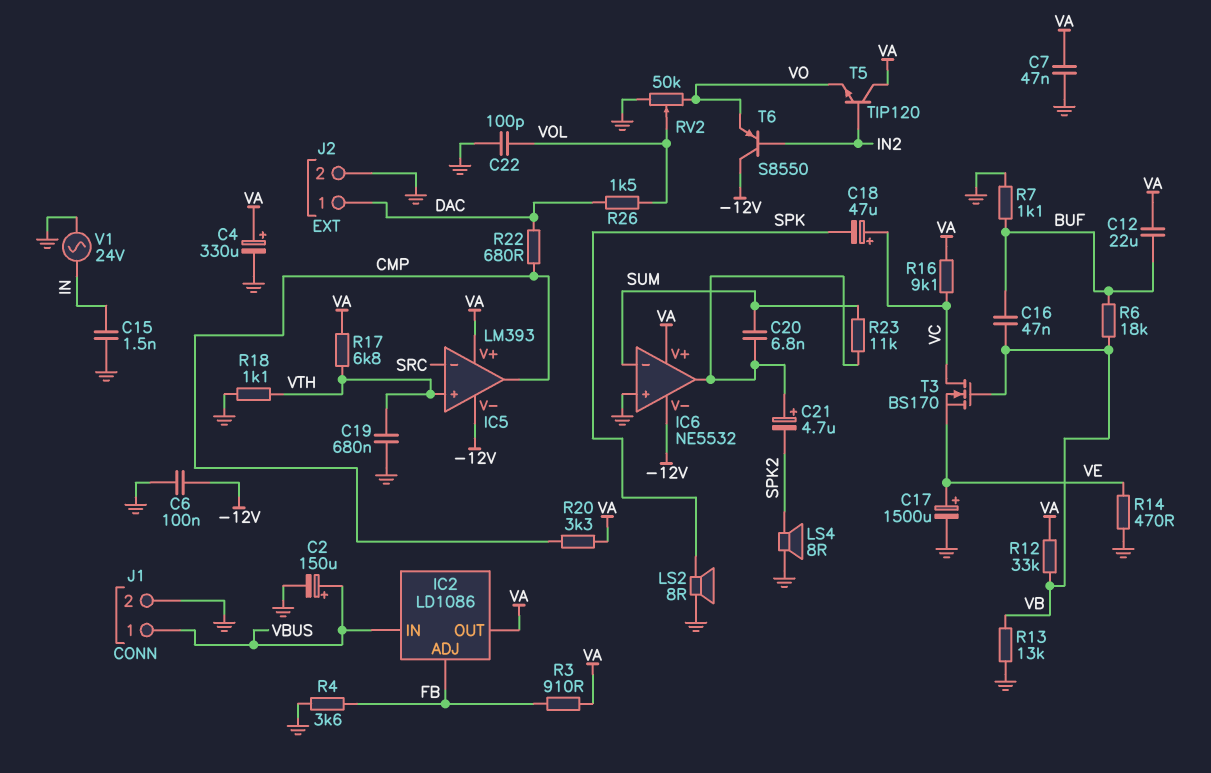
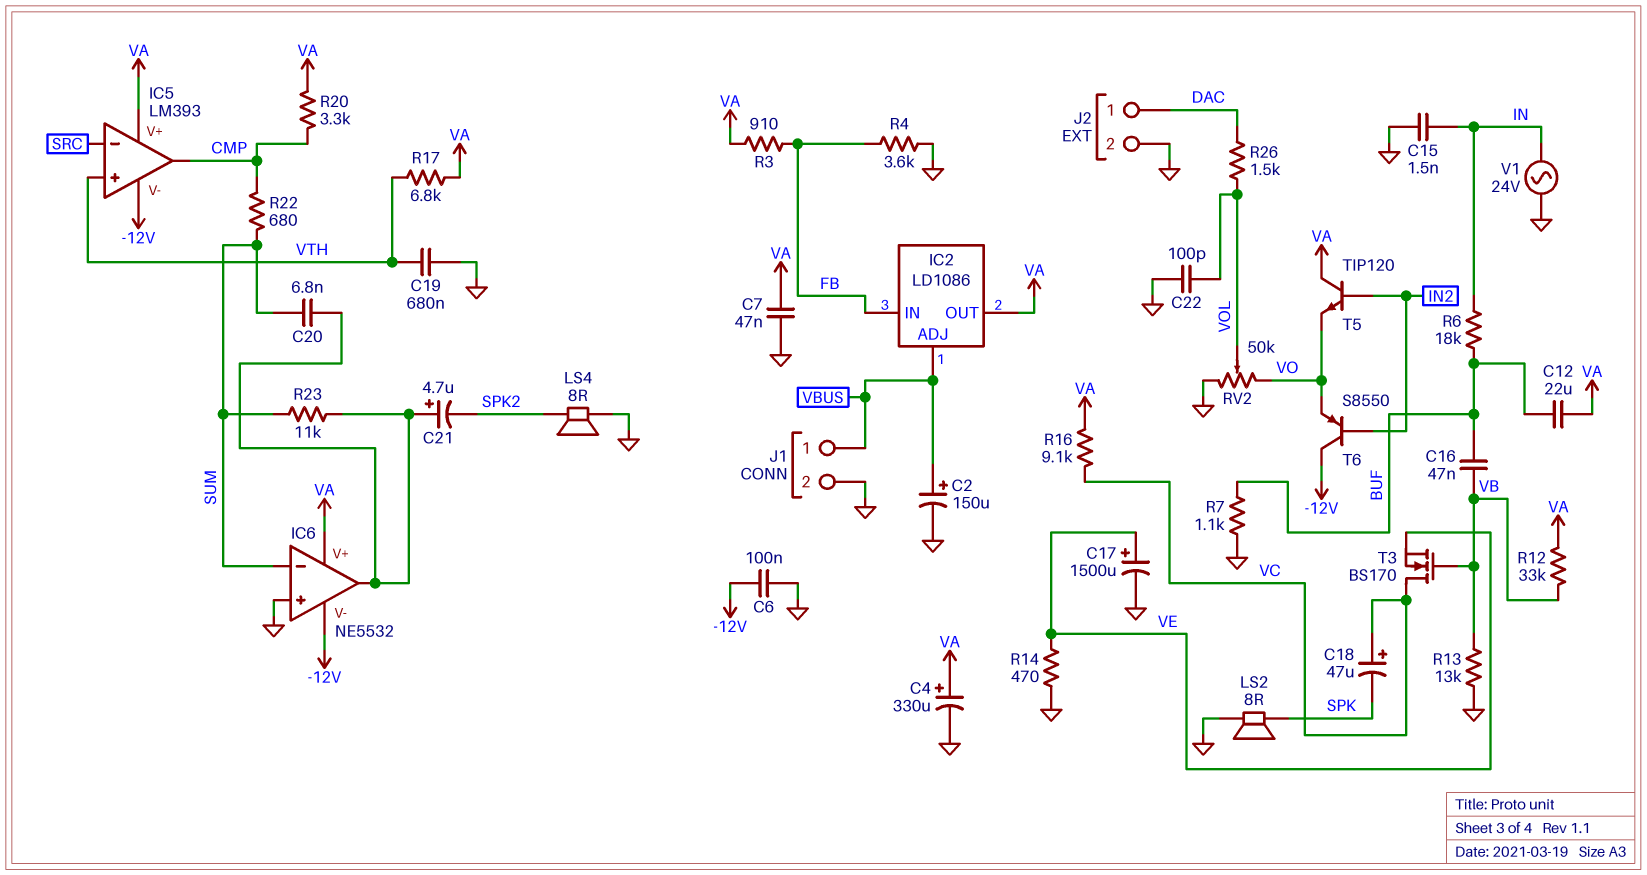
IC2 pin ADJ: FB -> VBUS
IC2 pin IN: VBUS -> FB
R6: 18k (BUF, VB) -> 18k (BUF, IN)
R18: 1.1k (GND, VTH) -> none
R22: 680 (CMP, DAC) -> 680 (CMP, SUM)

